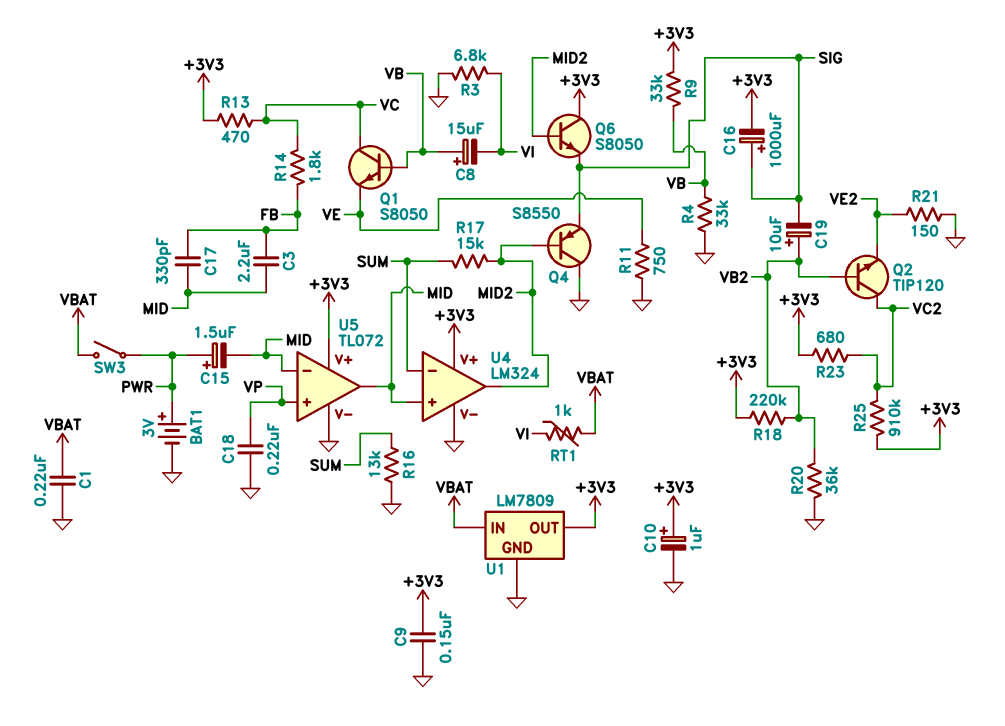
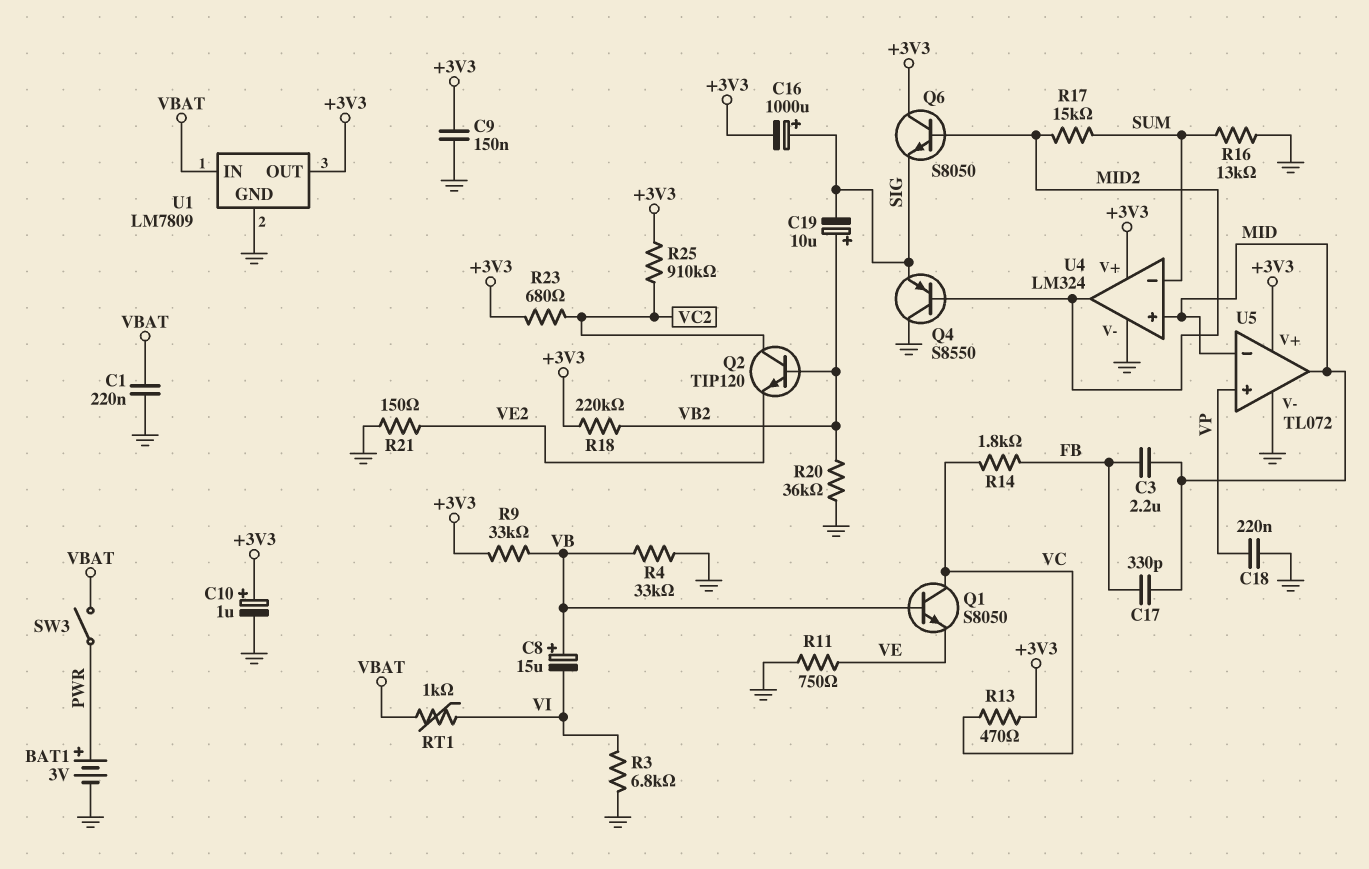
C15: 1.5uF (plus PWR, minus MID) -> none

